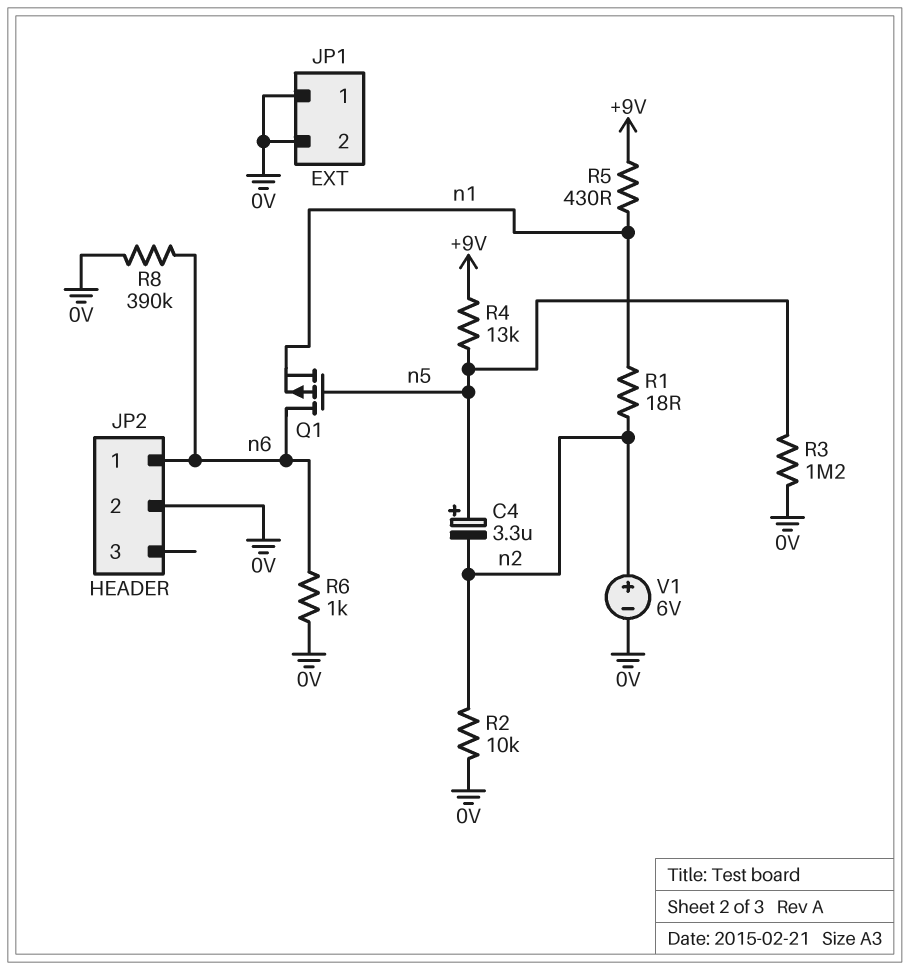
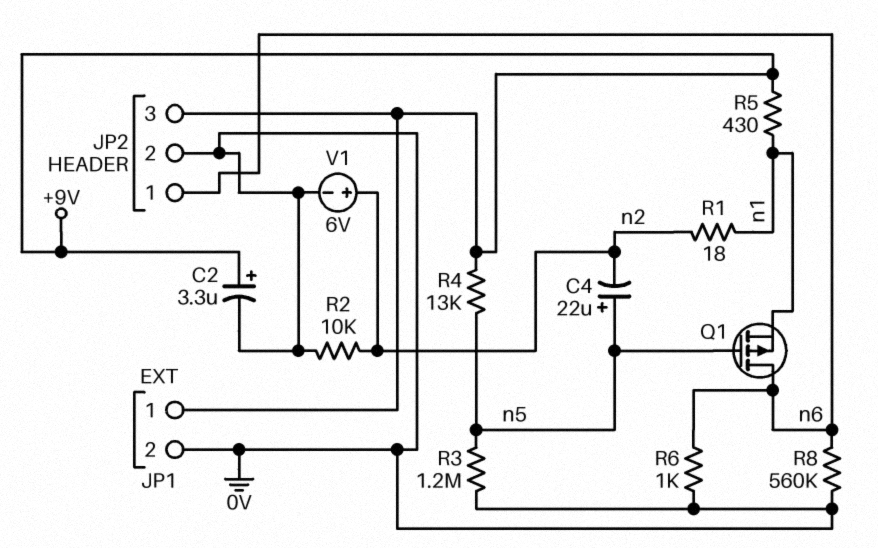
C2: none -> 3.3uF (plus +9V, minus 0V)
C4: 3.3uF (plus n5, minus n2) -> 22uF (plus n5, minus n2)
JP1 pin 1: 0V -> +9V
JP2 pin 3: none -> +9V
R8: 390k (0V, n6) -> 560k (0V, n6)

